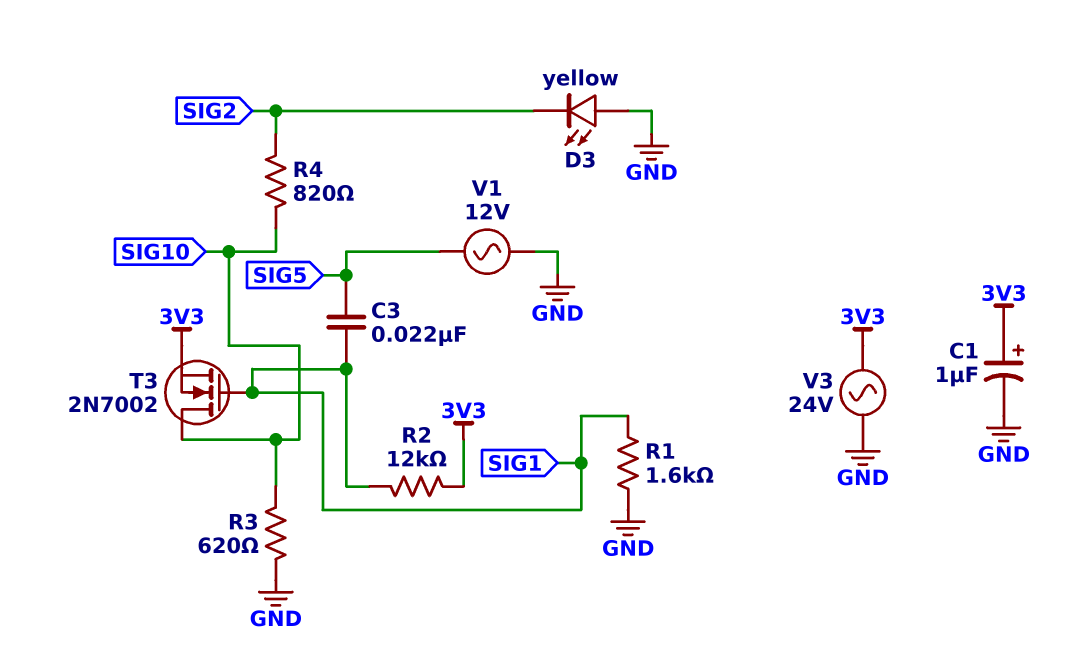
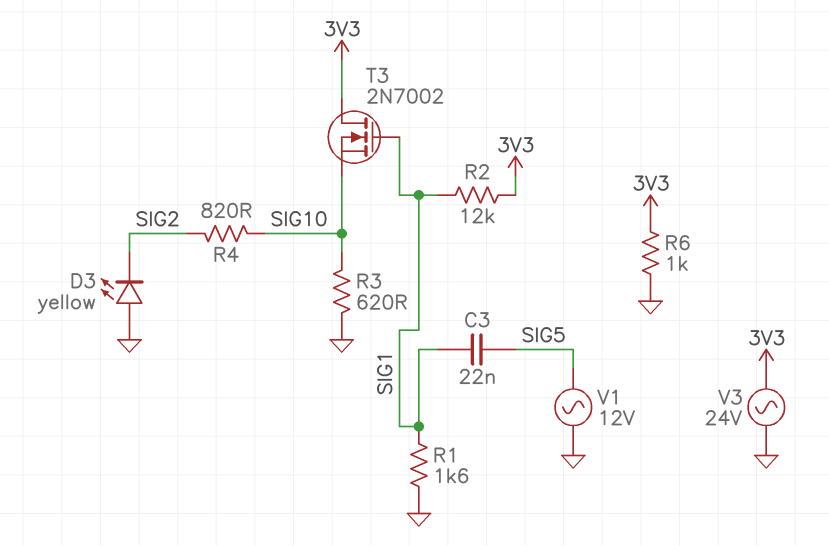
C1: 1uF (plus 3V3, minus GND) -> none
R6: none -> 1k (3V3, GND)
T3: NMOS 2N7002 (G SIG1, D SIG10, S 3V3) -> NMOS 2N7002 (G SIG1, D 3V3, S SIG10)

